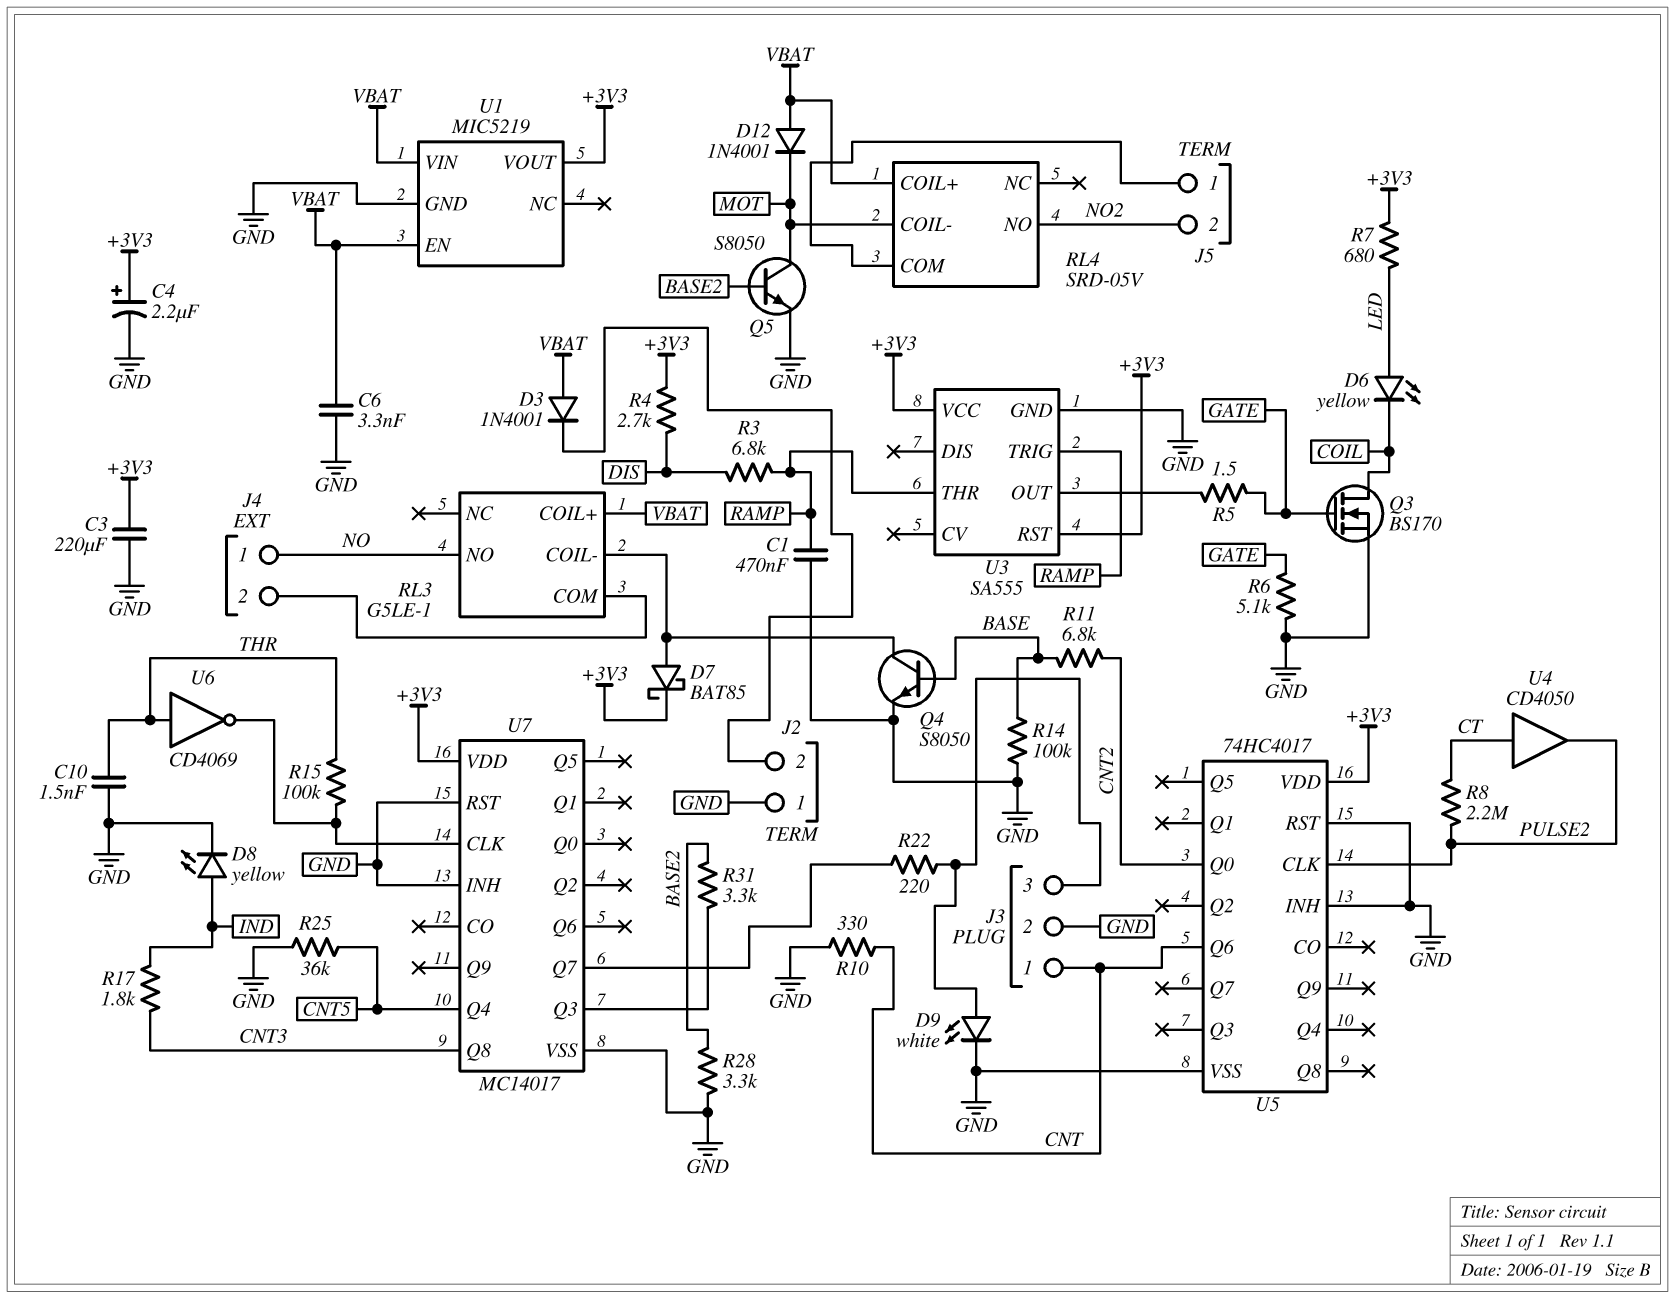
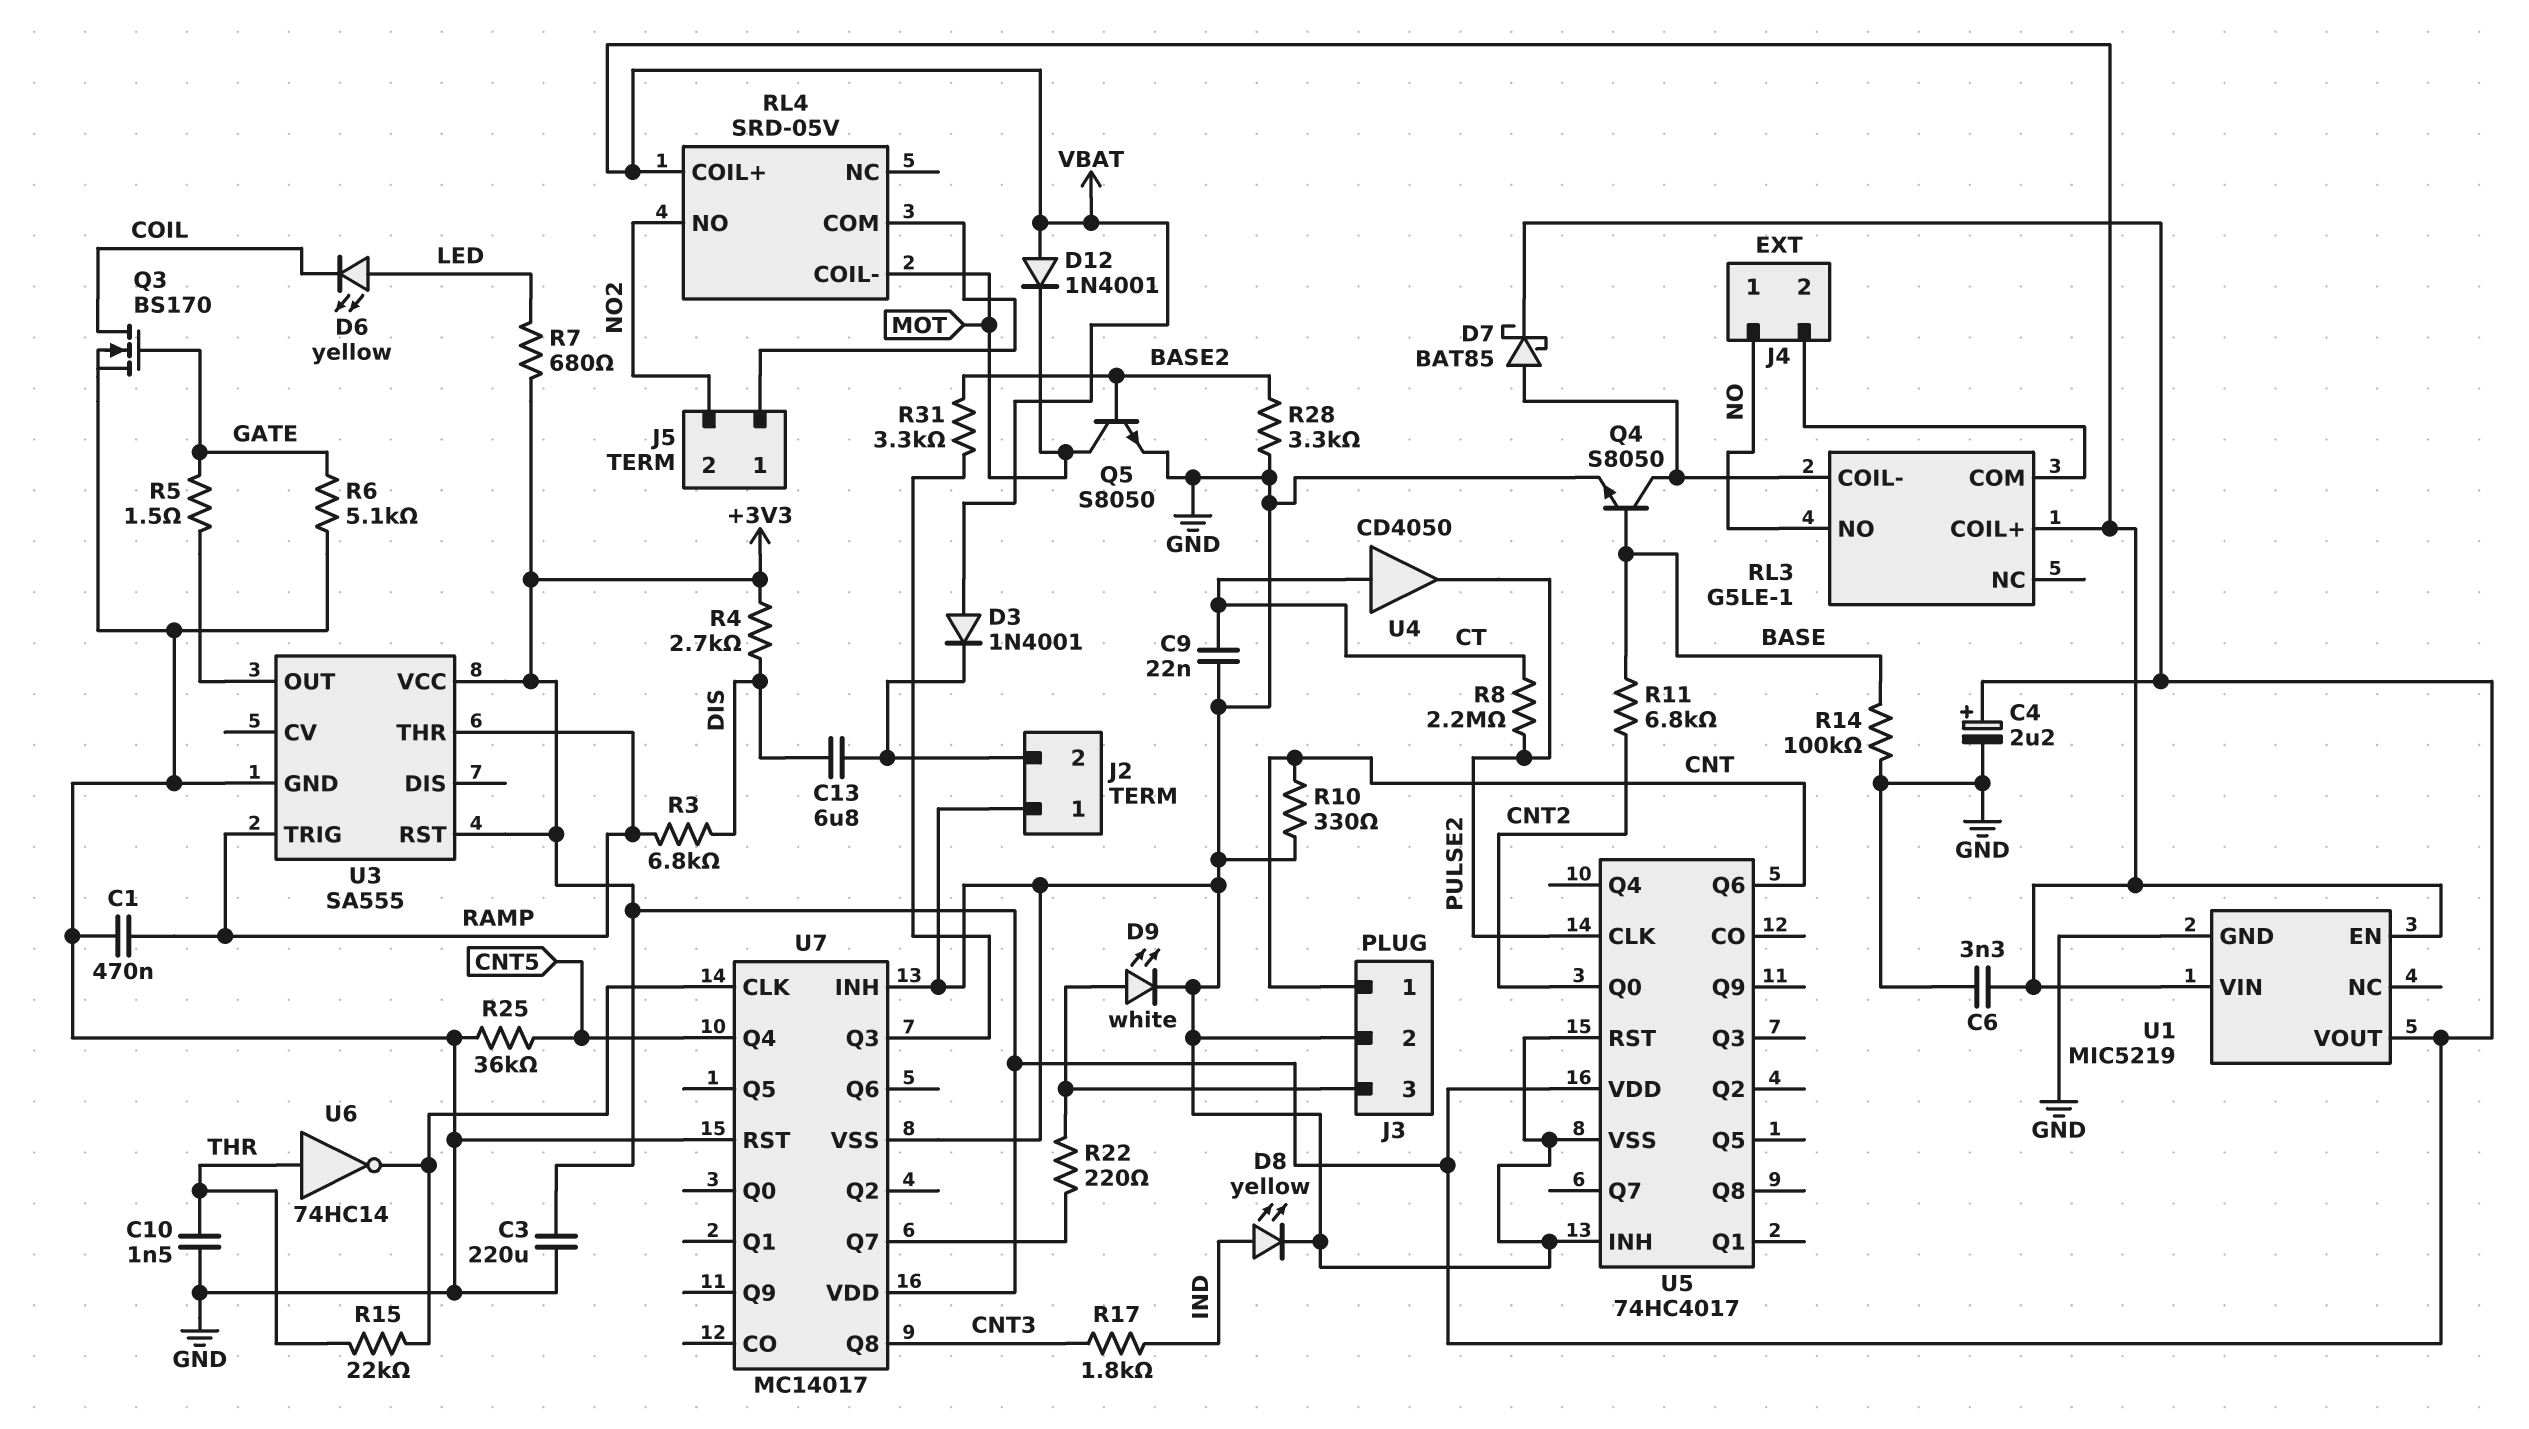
C9: none -> 22nF (CT, GND)
C13: none -> 6.8uF (DIS, J2/2)
R15: 100k (THR, U7/CLK) -> 22k (THR, U7/CLK)
U6: NOT CD4069 (in THR, out U7/CLK) -> NOT 74HC14 (in THR, out U7/CLK)

